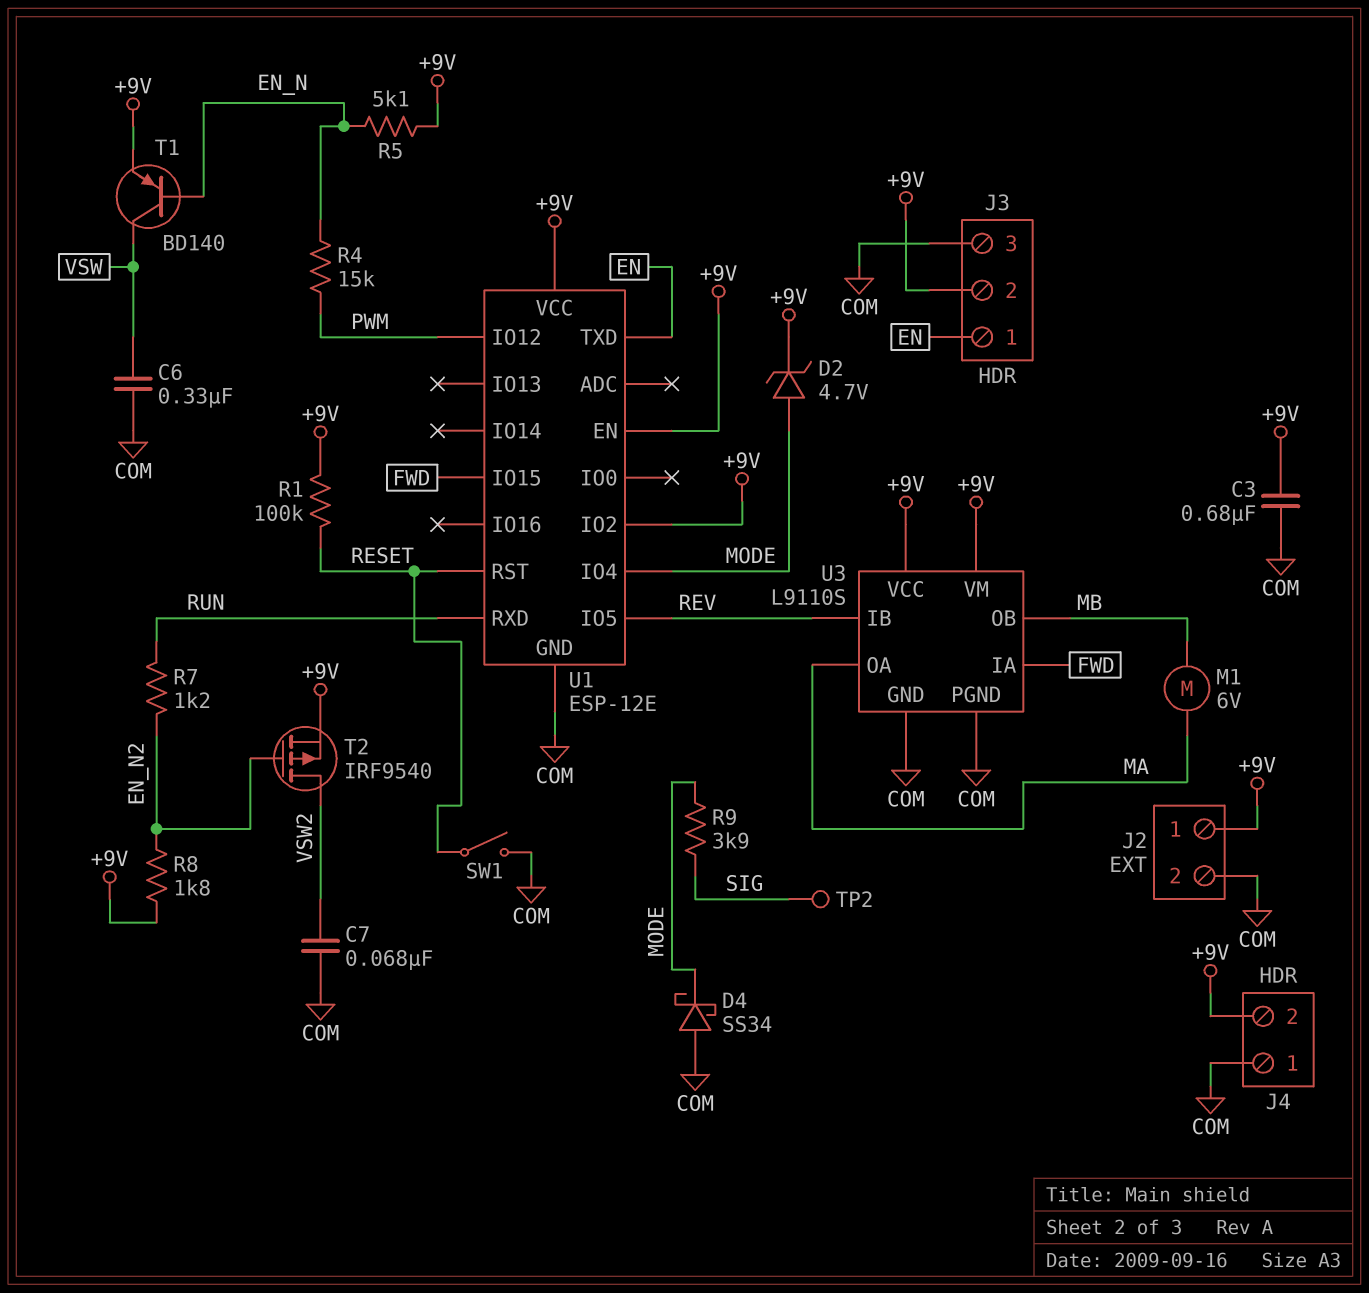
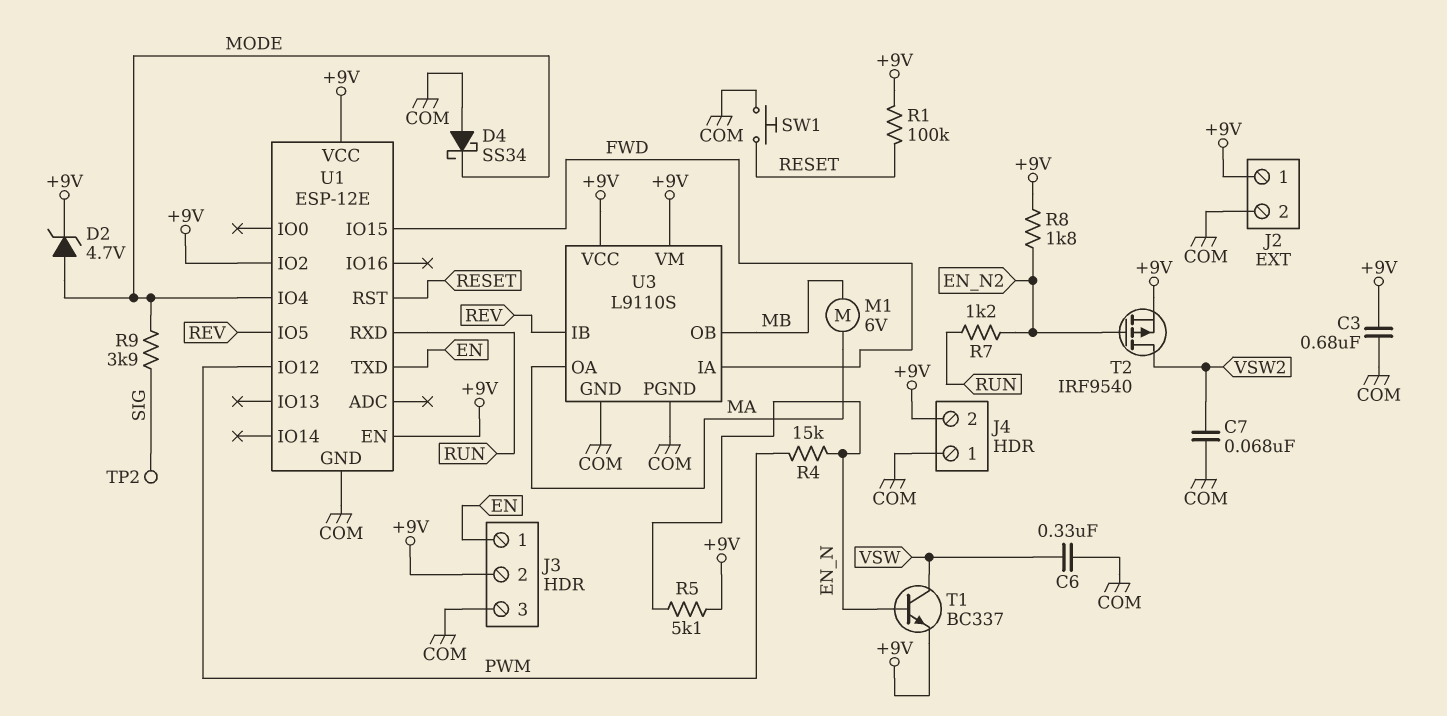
SW1: switch (COM, RESET) -> button (COM, RESET)
T1: PNP BD140 (B EN_N, C VSW, E +9V) -> NPN BC337 (B EN_N, C VSW, E +9V)

